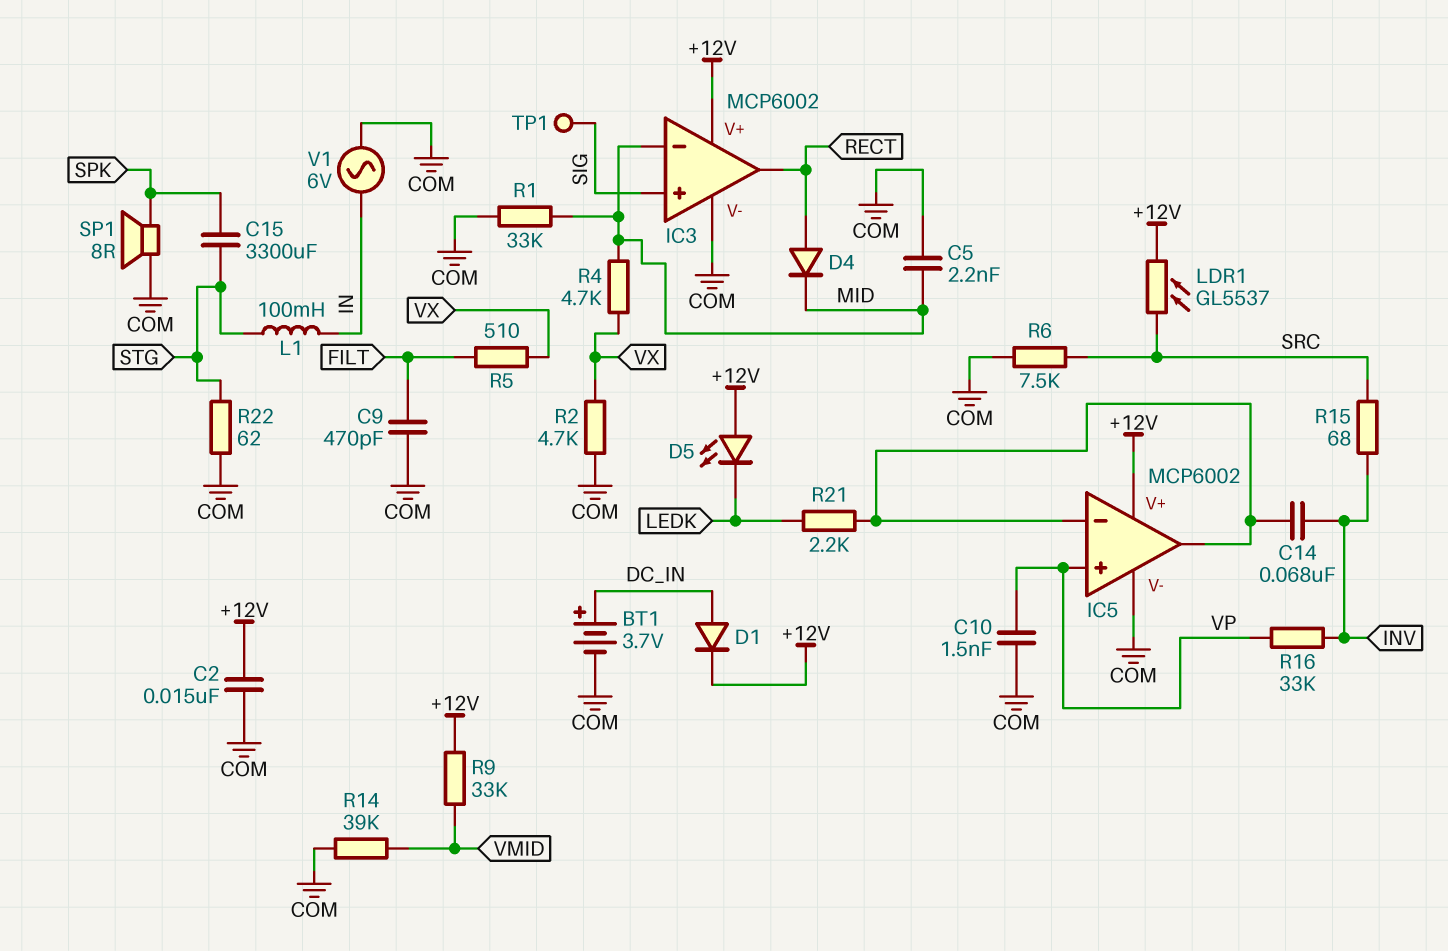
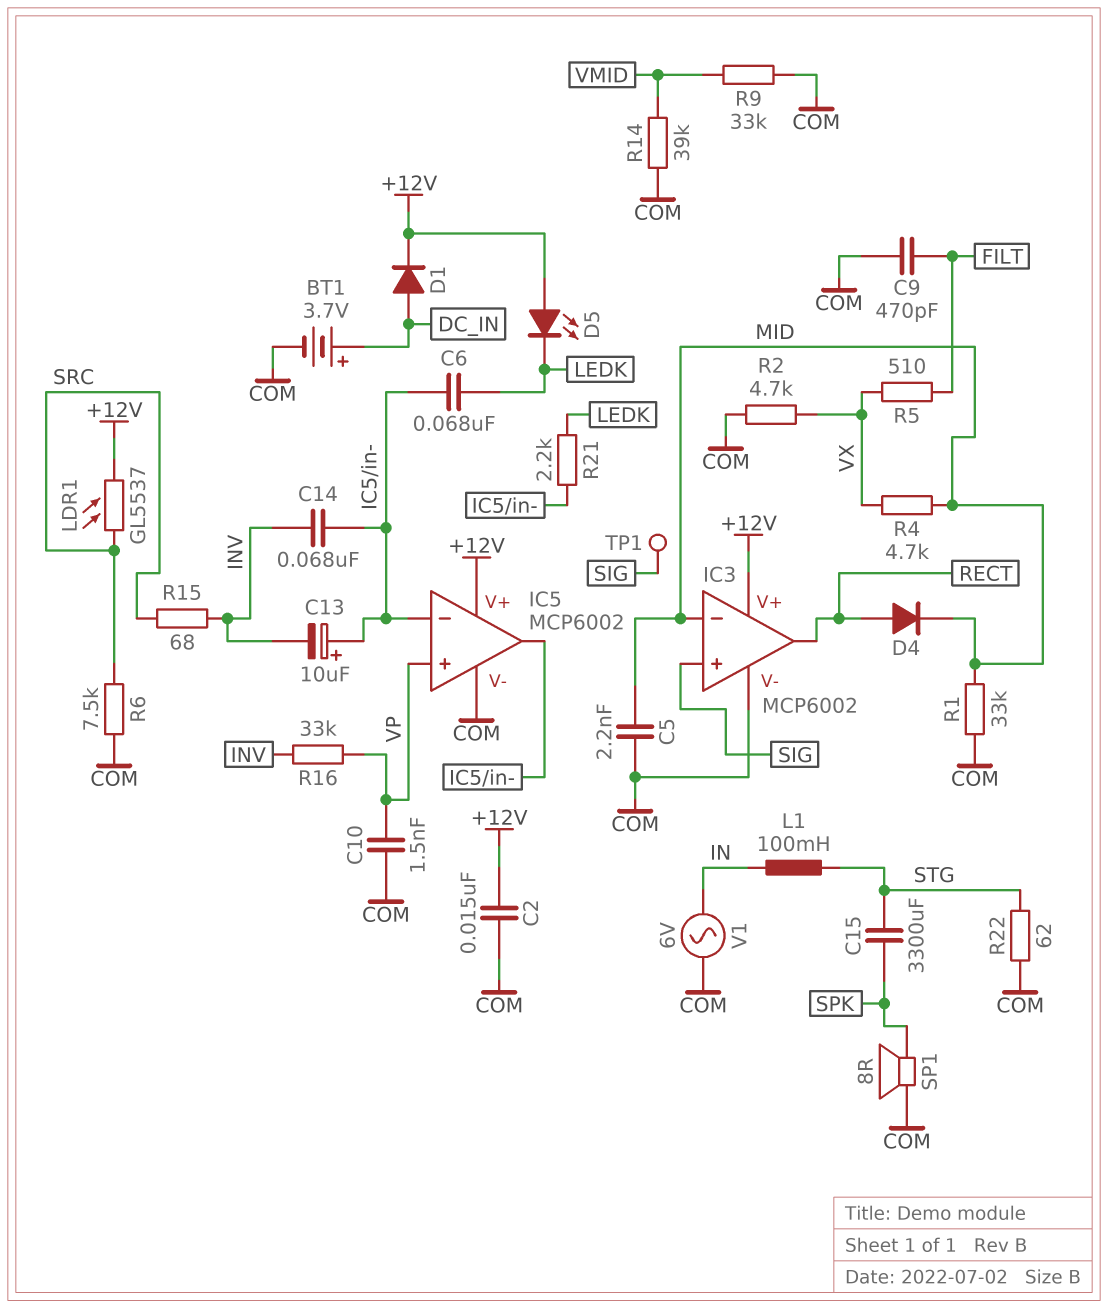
C6: none -> 68nF (IC5/in-, LEDK)
C13: none -> 10uF (plus IC5/in-, minus INV)
R9: 33k (+12V, VMID) -> 33k (COM, VMID)

